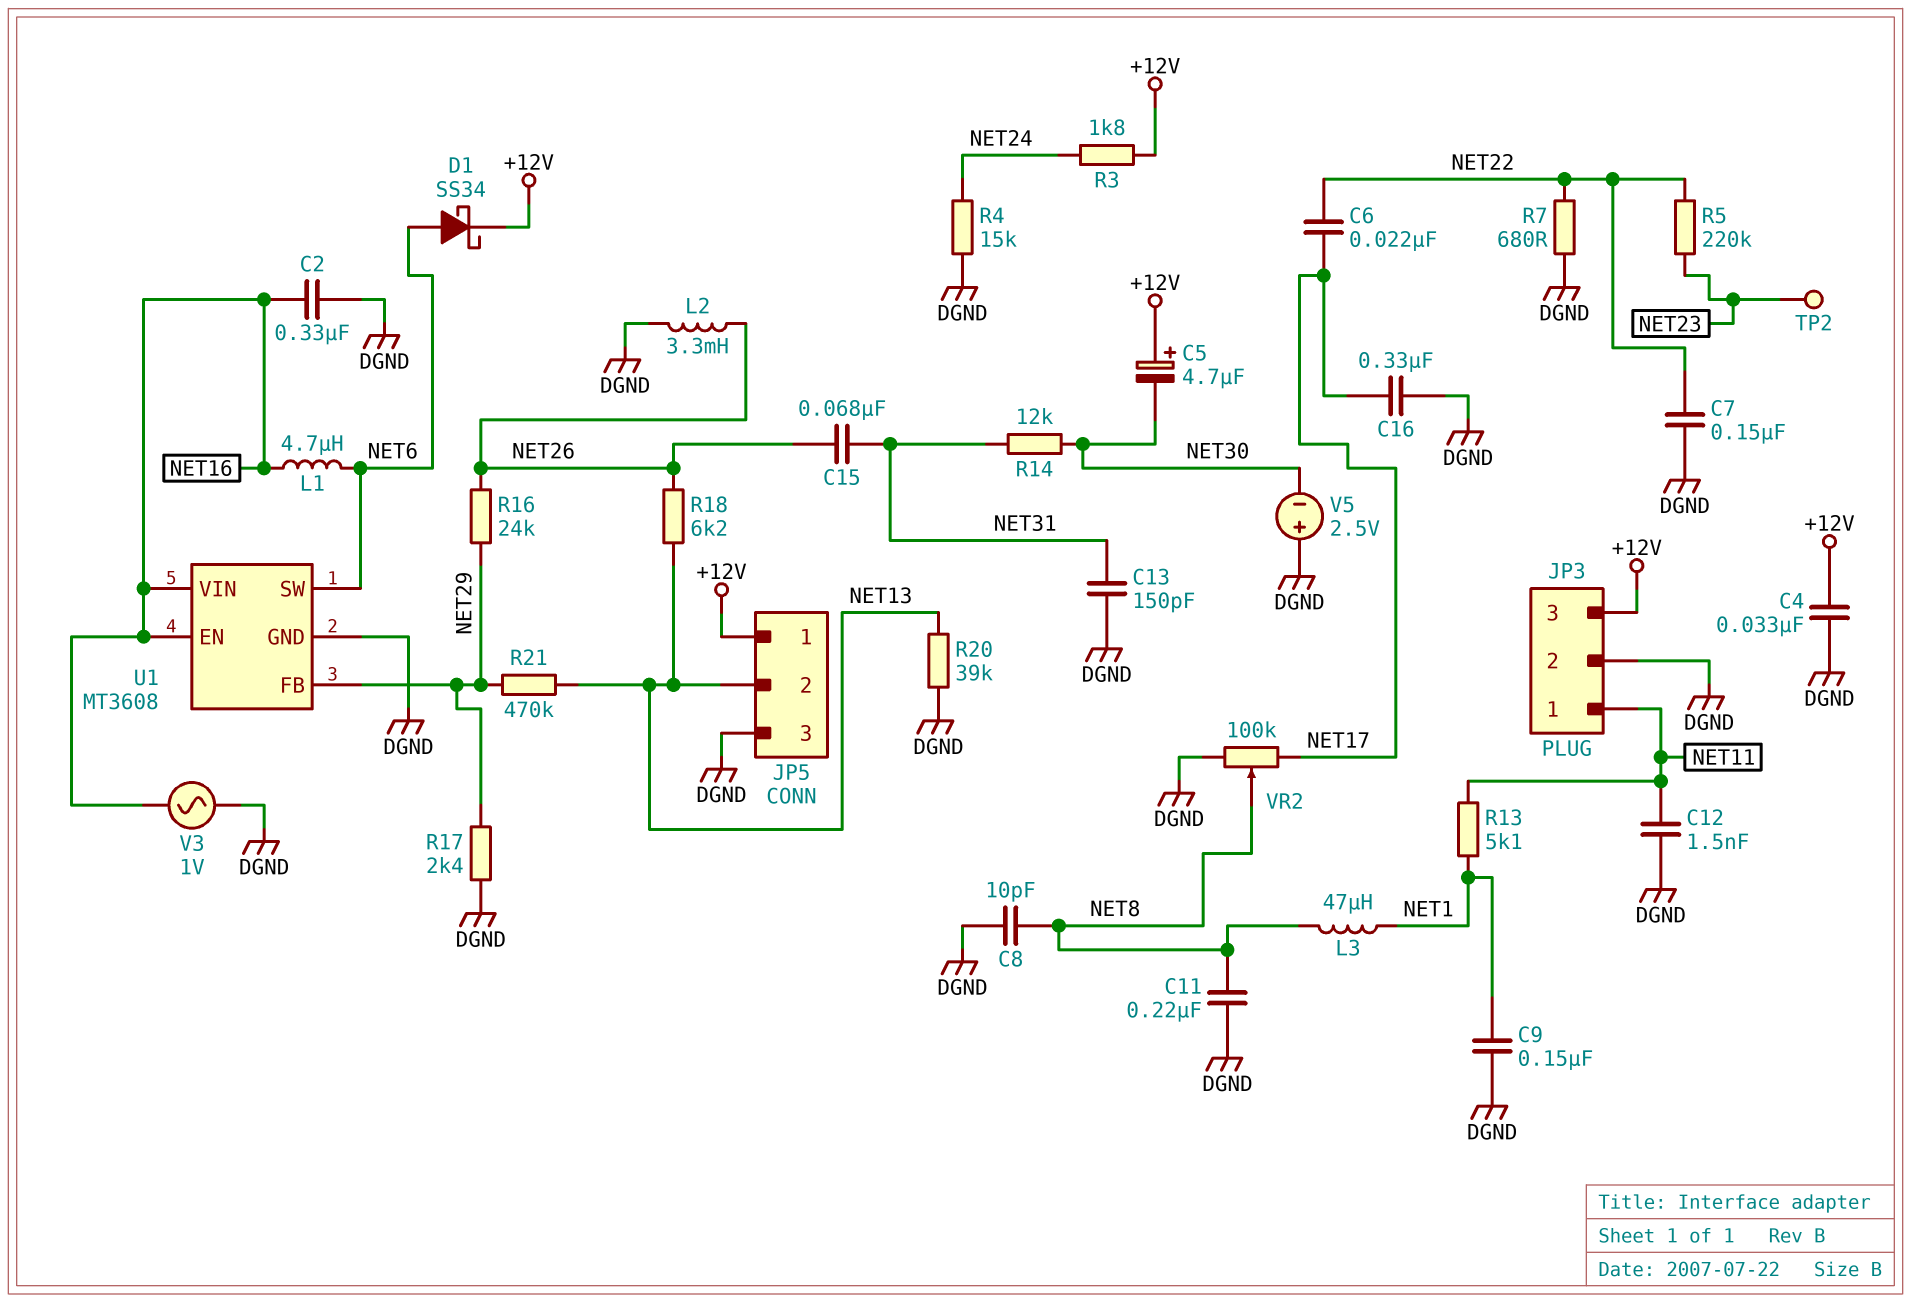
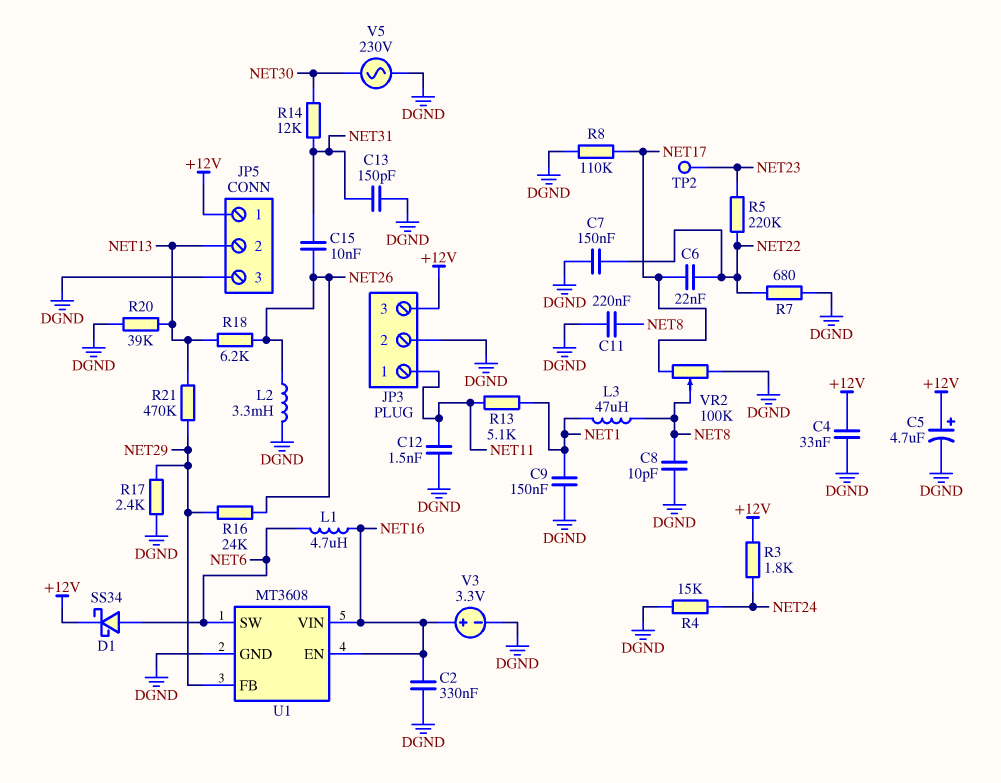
C5: 4.7uF (plus +12V, minus NET30) -> 4.7uF (plus +12V, minus DGND)
C15: 68nF (NET26, NET31) -> 10nF (NET26, NET31)
C16: 330nF (DGND, NET17) -> none
R8: none -> 110k (DGND, NET17)
V3: AC 1V (DGND, NET16) -> 3.3V (plus NET16, minus DGND)
V5: 2.5V (plus DGND, minus NET30) -> AC 230V (DGND, NET30)

